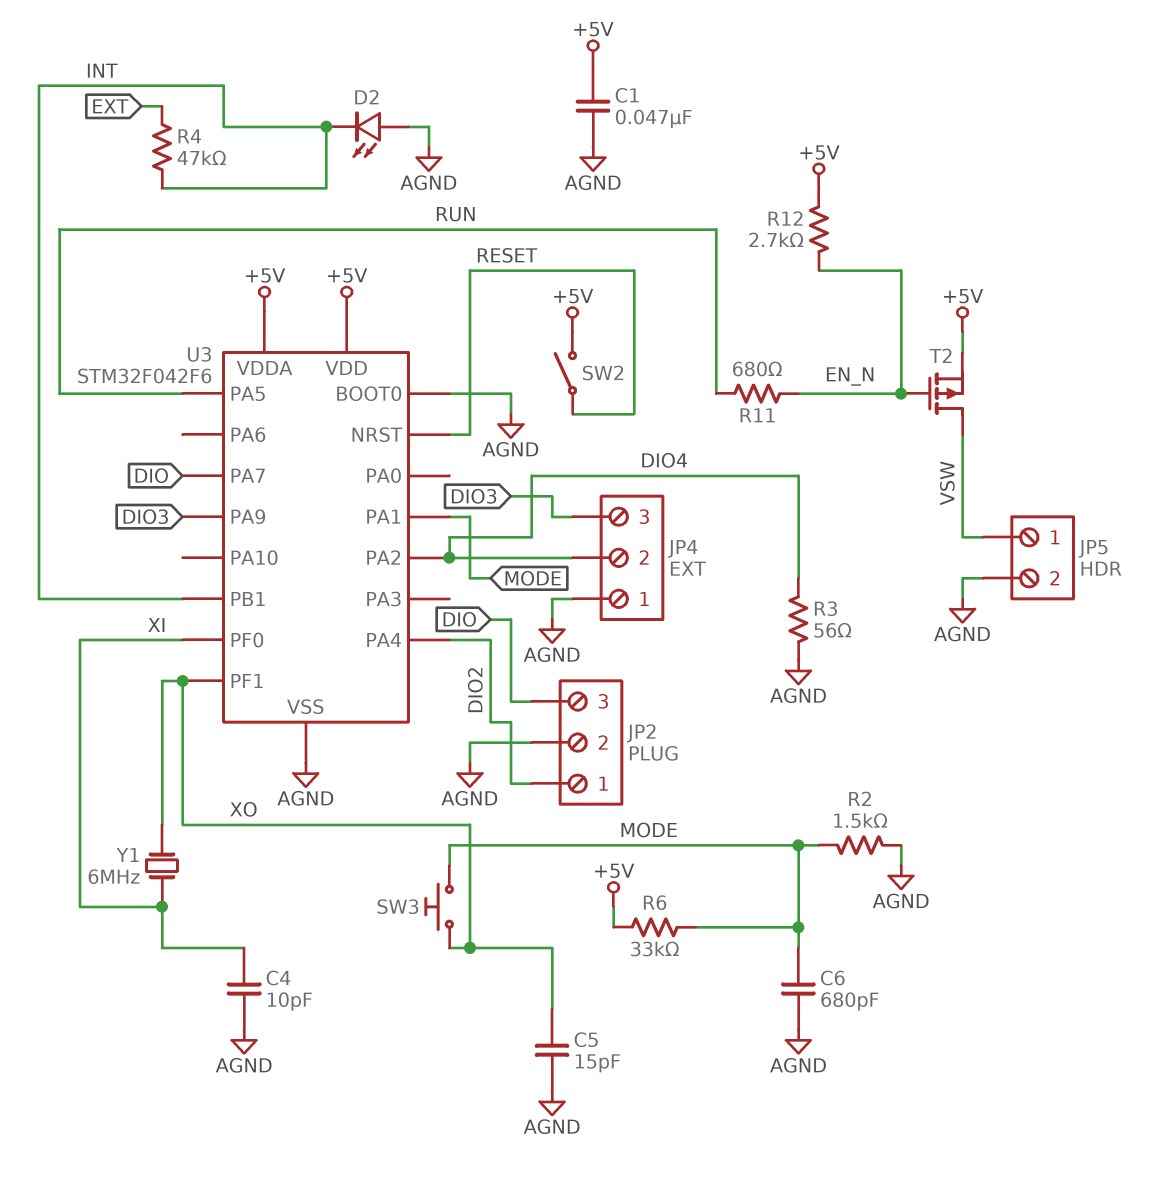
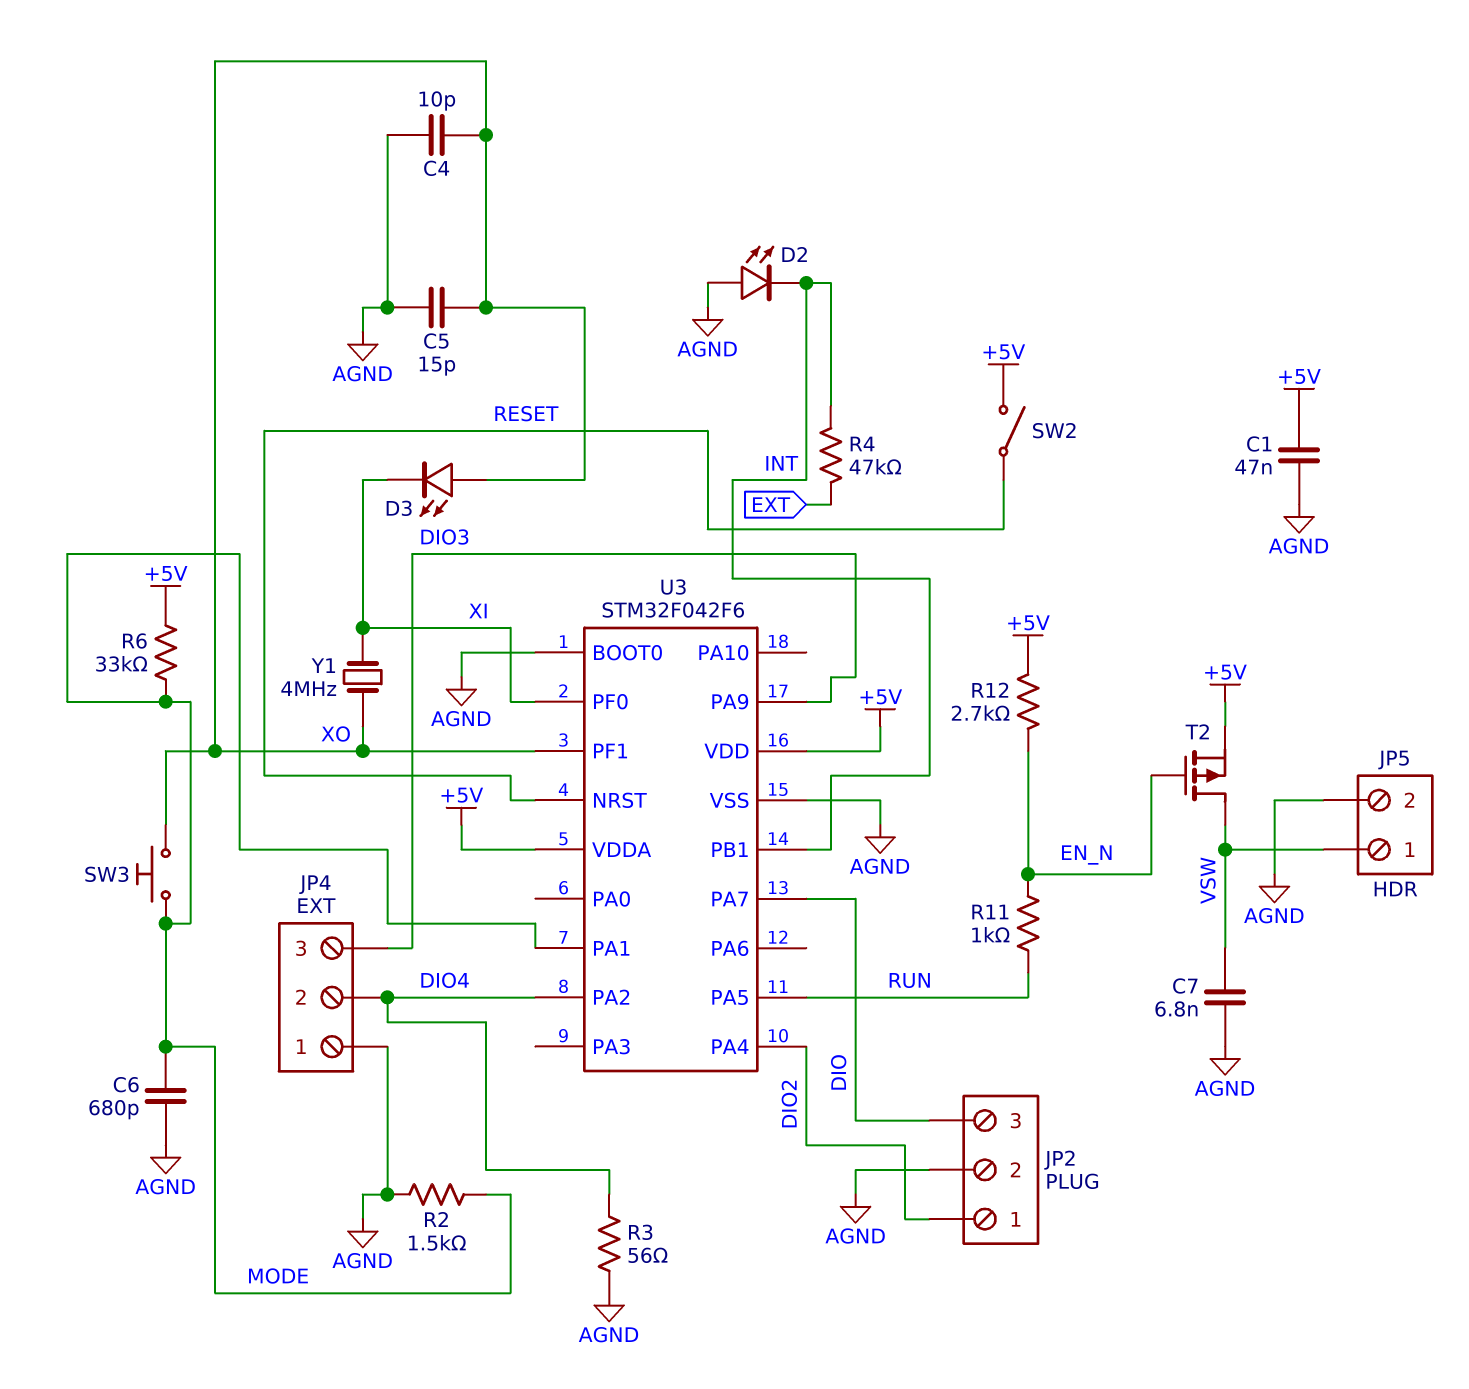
C4: 10pF (AGND, XI) -> 10pF (AGND, XO)
C7: none -> 6.8nF (AGND, VSW)
D3: none -> LED (A XO, K XI)
R11: 680 (EN_N, RUN) -> 1k (EN_N, RUN)
Y1: 6MHz (XI, XO) -> 4MHz (XI, XO)

